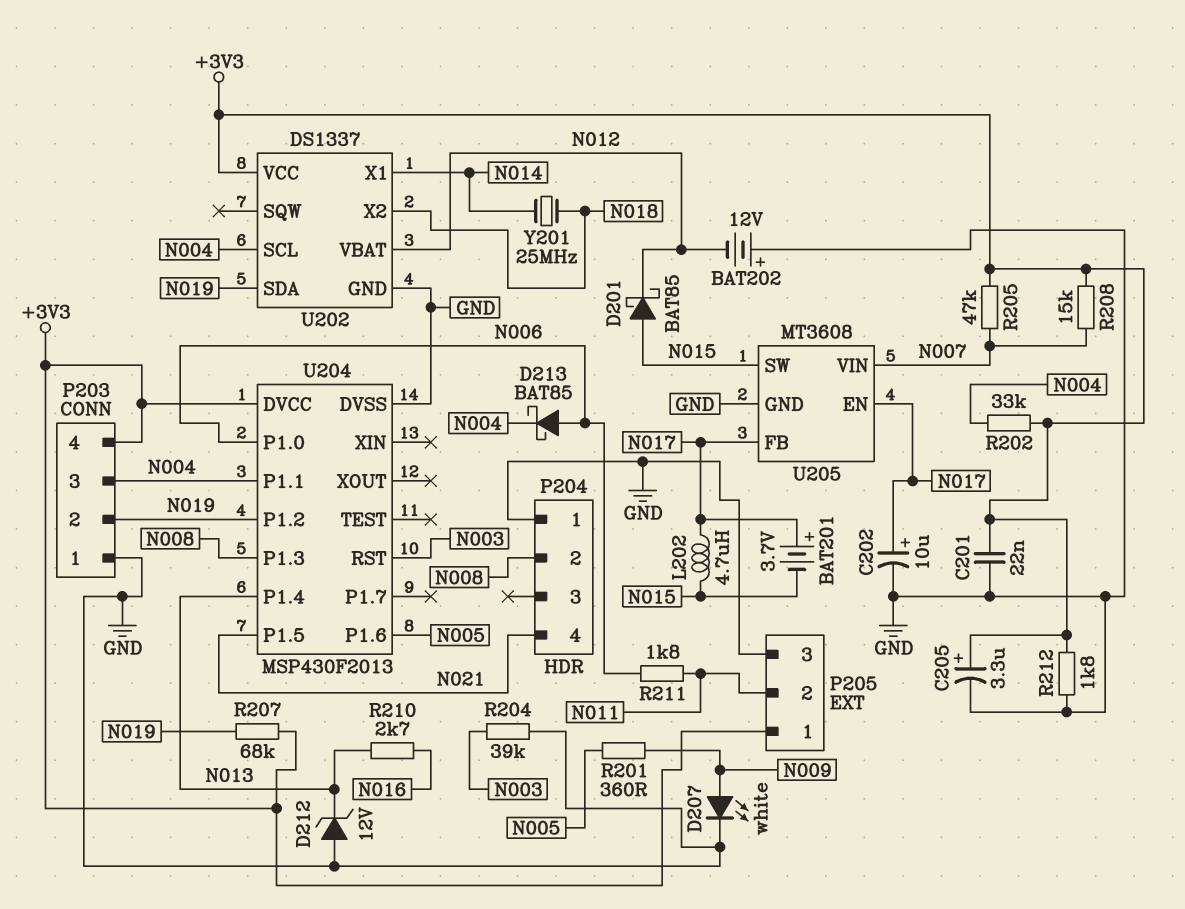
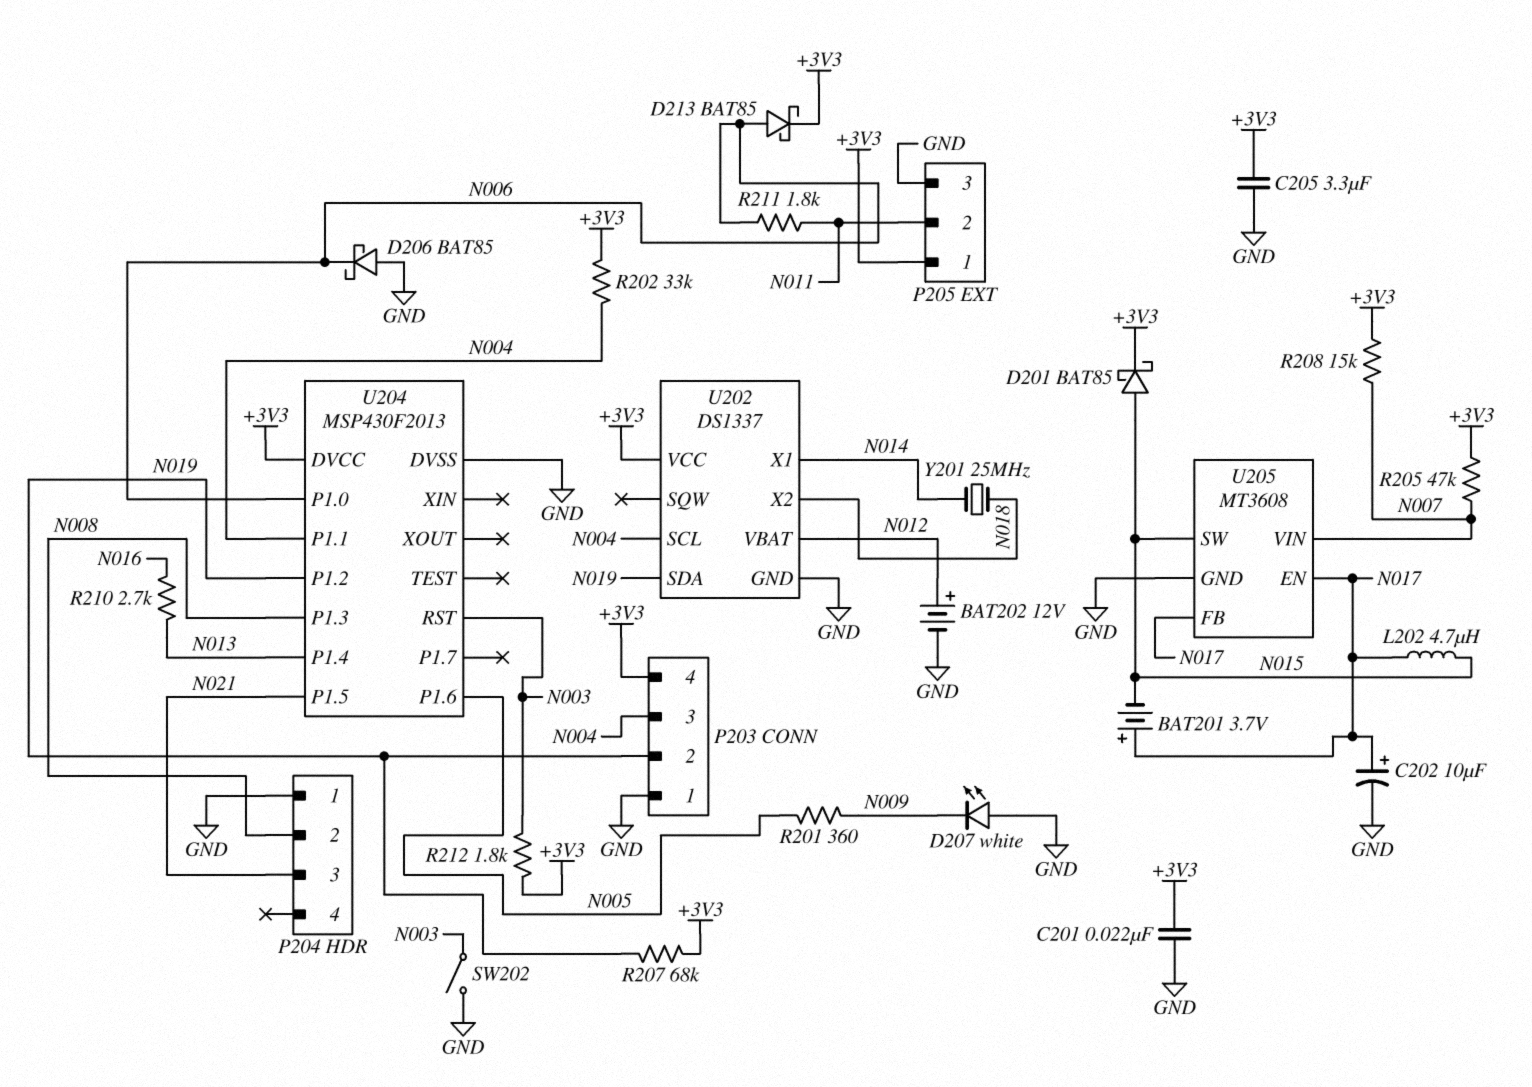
BAT202: 12V (plus GND, minus N012) -> 12V (plus N012, minus GND)
C205: 3.3uF (plus +3V3, minus GND) -> 3.3uF (+3V3, GND)
D201: schottky BAT85 (A N015, K N012) -> schottky BAT85 (A N015, K +3V3)
D206: none -> schottky BAT85 (A GND, K N006)
D207: LED white (A N009, K GND) -> LED white (A GND, K N009)
D212: zener 12V (A GND, K N013) -> none
D213: schottky BAT85 (A N006, K N004) -> schottky BAT85 (A N006, K +3V3)
P204 pin 3: none -> N021
P204 pin 4: N021 -> none
R204: 39k (GND, N003) -> none
R212: 1.8k (+3V3, GND) -> 1.8k (+3V3, N003)
SW202: none -> switch (GND, N003)

